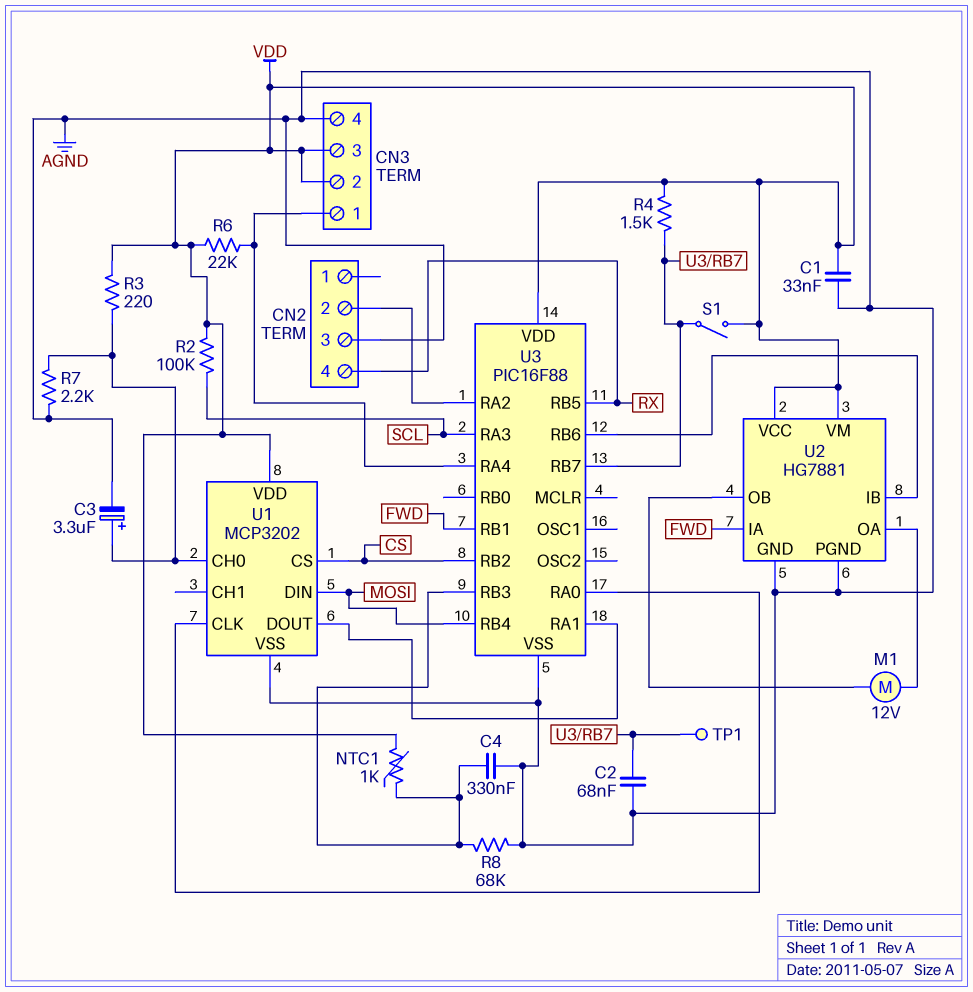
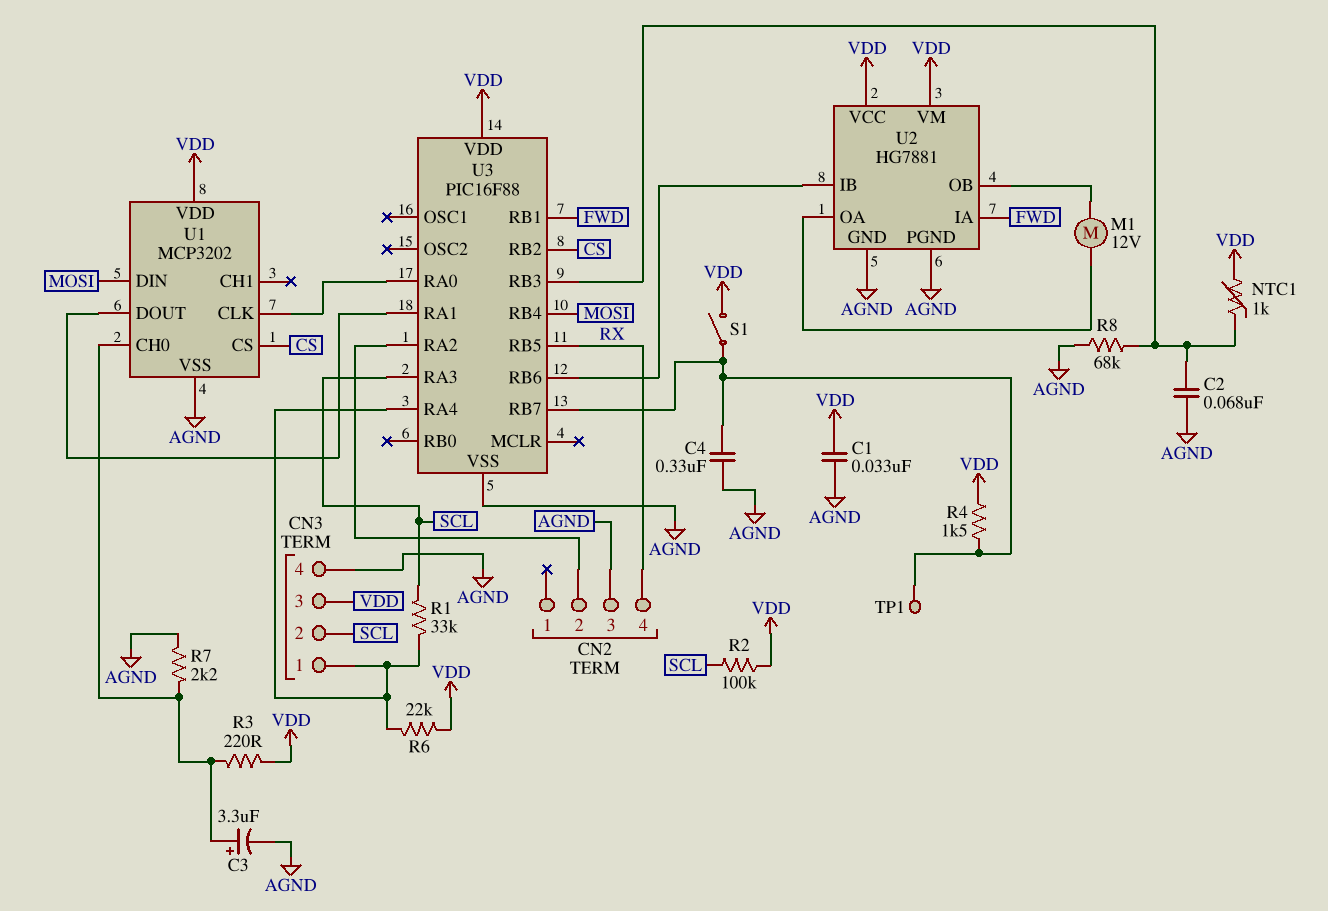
C2: 68nF (AGND, U3/RB7) -> 68nF (AGND, U3/RB3)
C4: 330nF (AGND, U3/RB3) -> 330nF (AGND, U3/RB7)
CN3 pin 2: VDD -> SCL
R1: none -> 33k (CN3/1, SCL)

